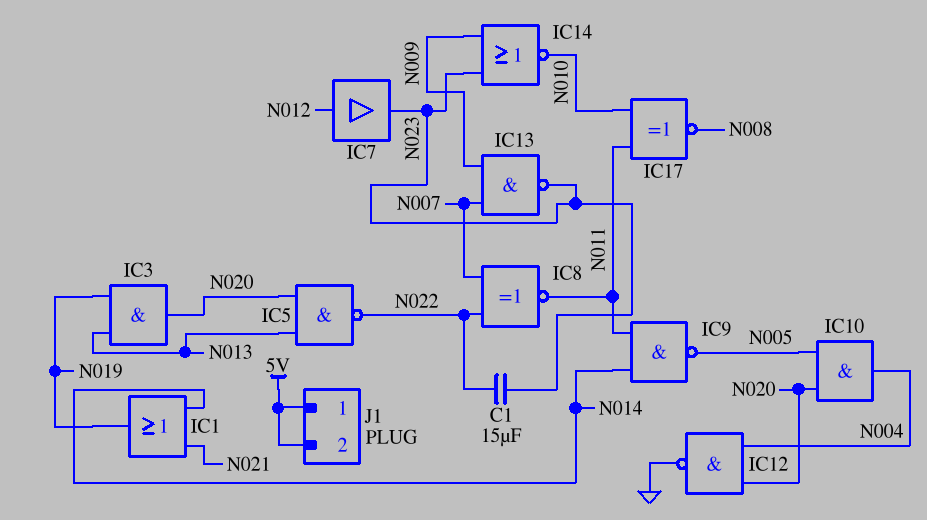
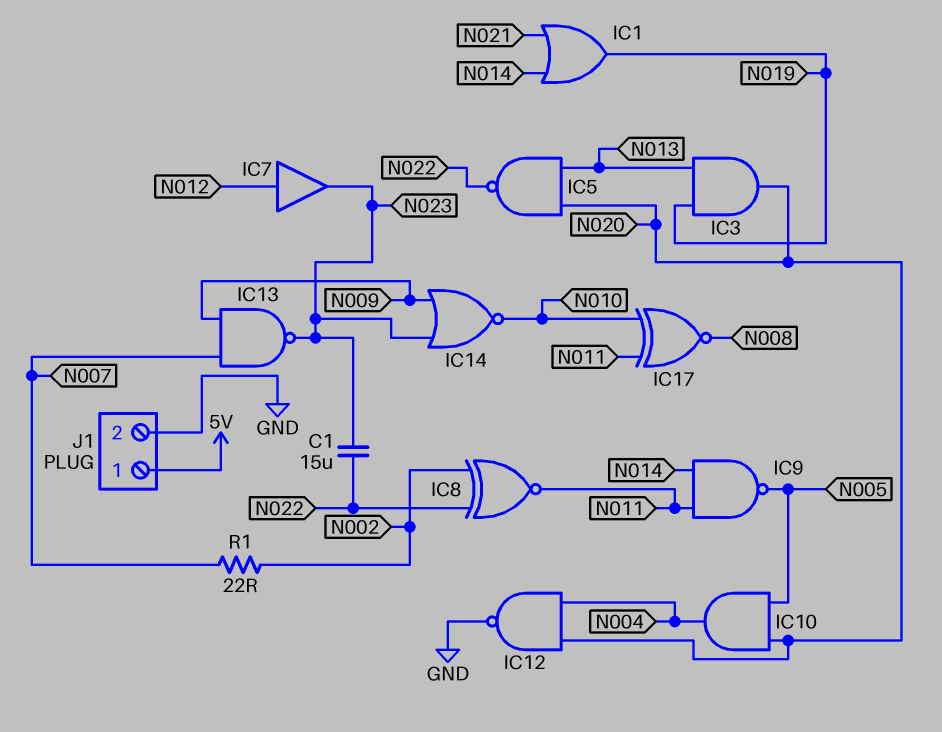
IC8: XNOR (in N007, in N022, out N011) -> XNOR (in N002, in N022, out N011)
J1 pin 2: 5V -> GND
R1: none -> 22 (N002, N007)

